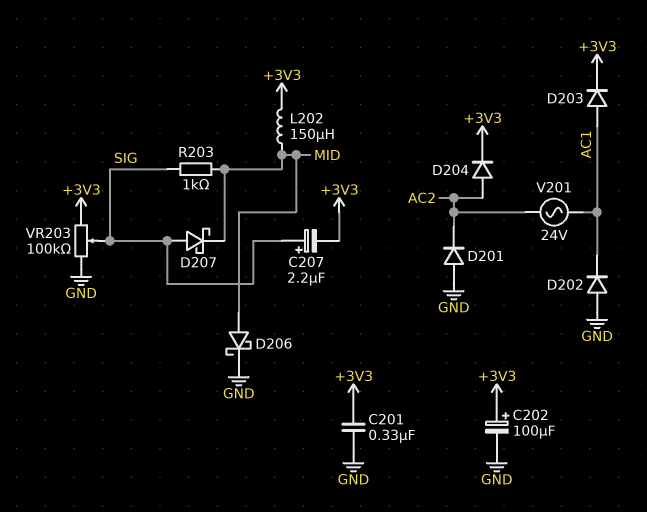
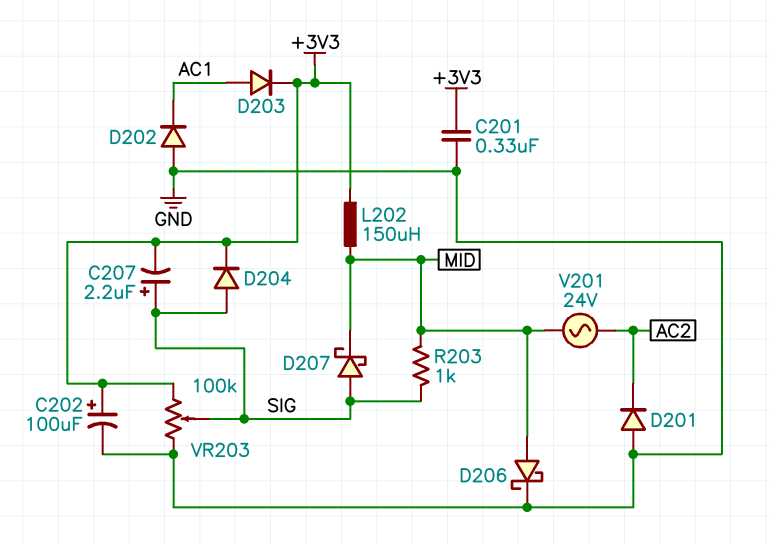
D204: diode (A AC2, K +3V3) -> diode (A SIG, K +3V3)
V201: AC 24V (AC1, AC2) -> AC 24V (AC2, MID)

